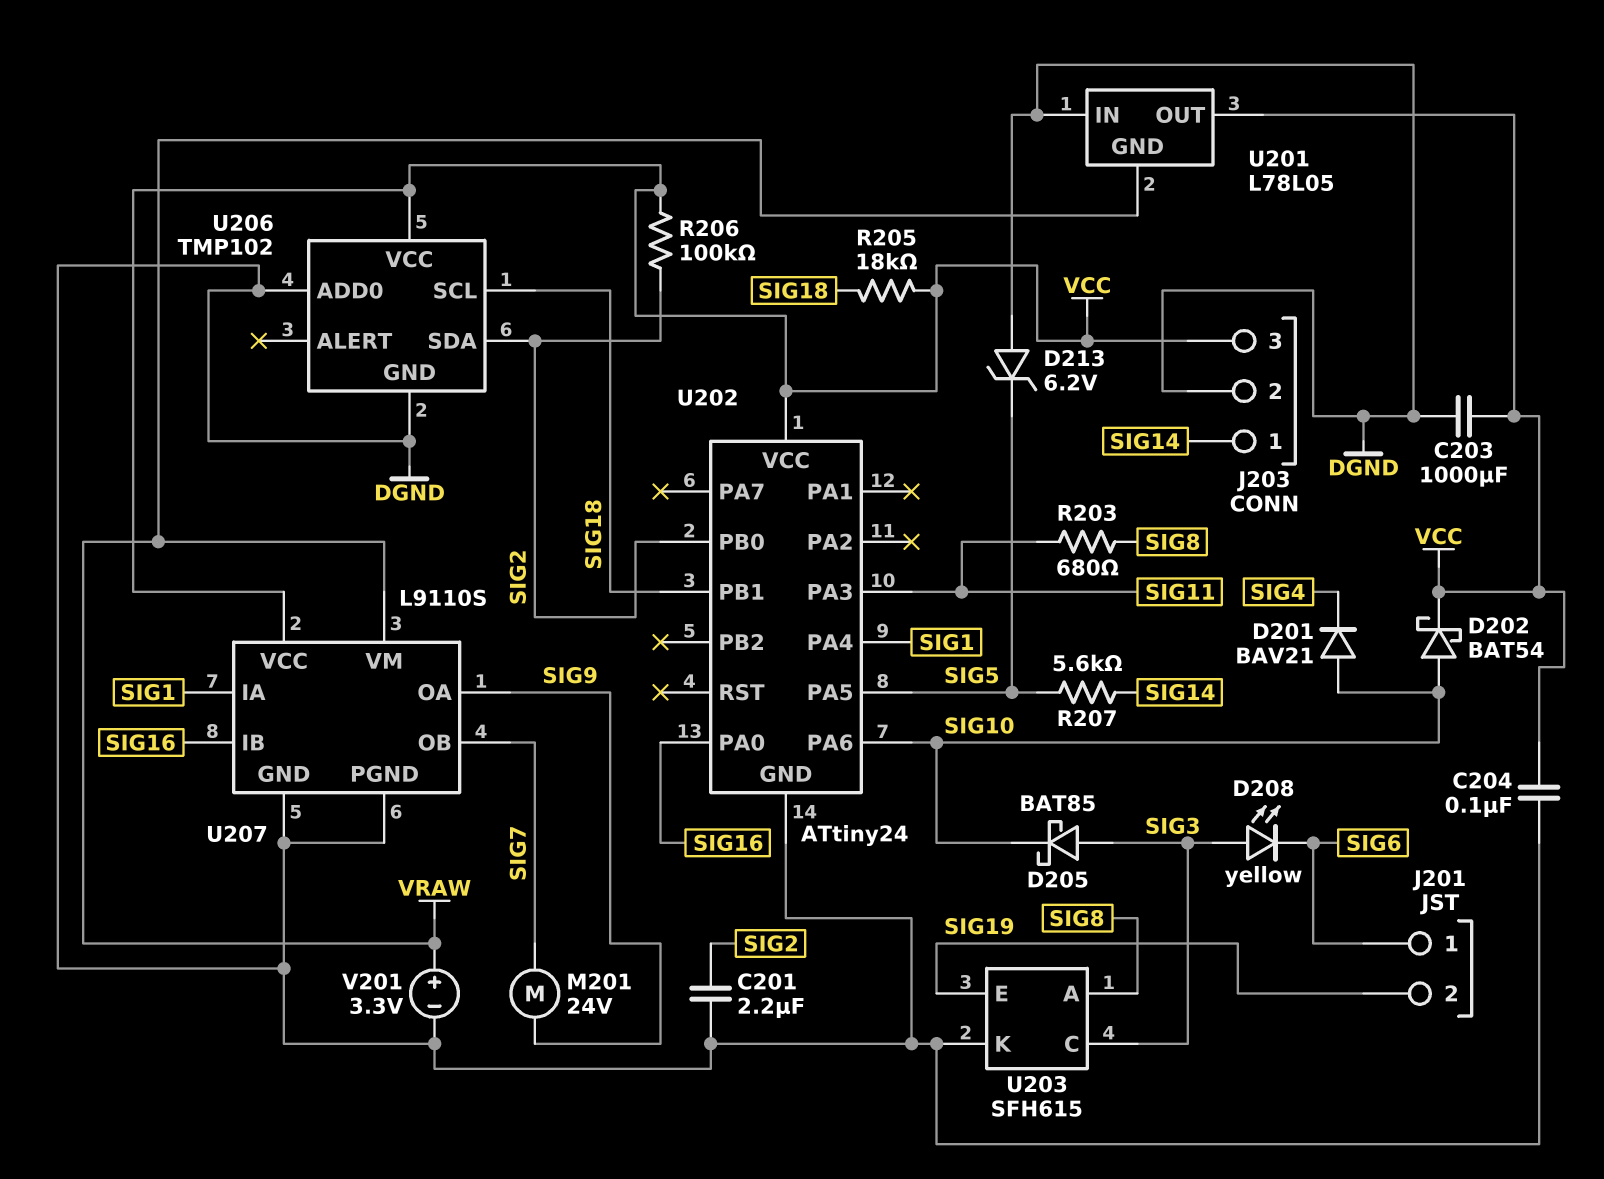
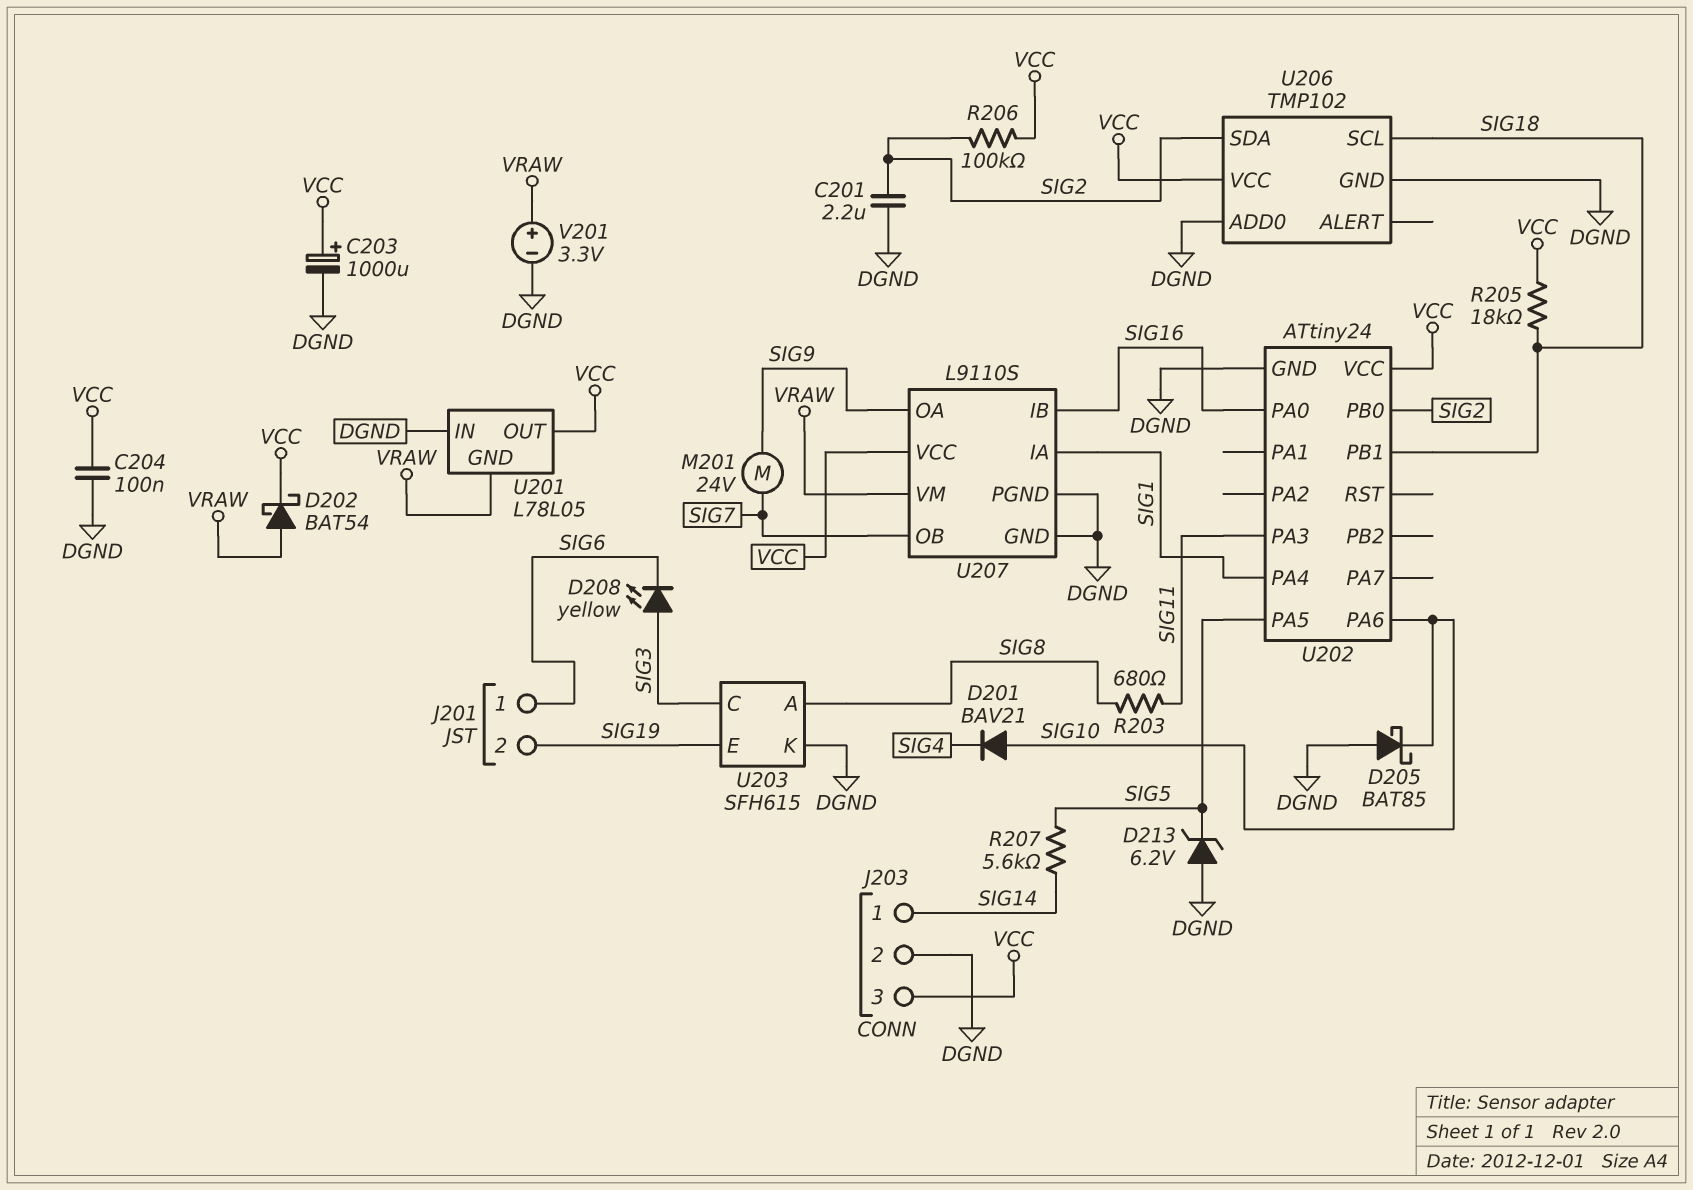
C203: 1000uF (DGND, VCC) -> 1000uF (plus VCC, minus DGND)
D202: schottky BAT54 (A SIG10, K VCC) -> schottky BAT54 (A VRAW, K VCC)
D205: schottky BAT85 (A SIG3, K SIG10) -> schottky BAT85 (A DGND, K SIG10)

